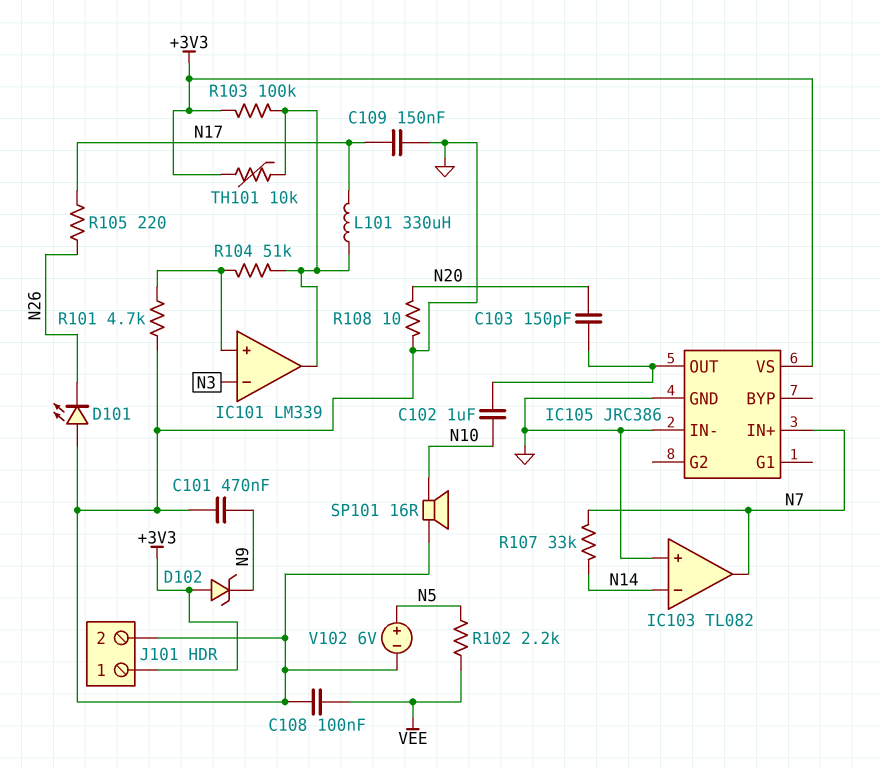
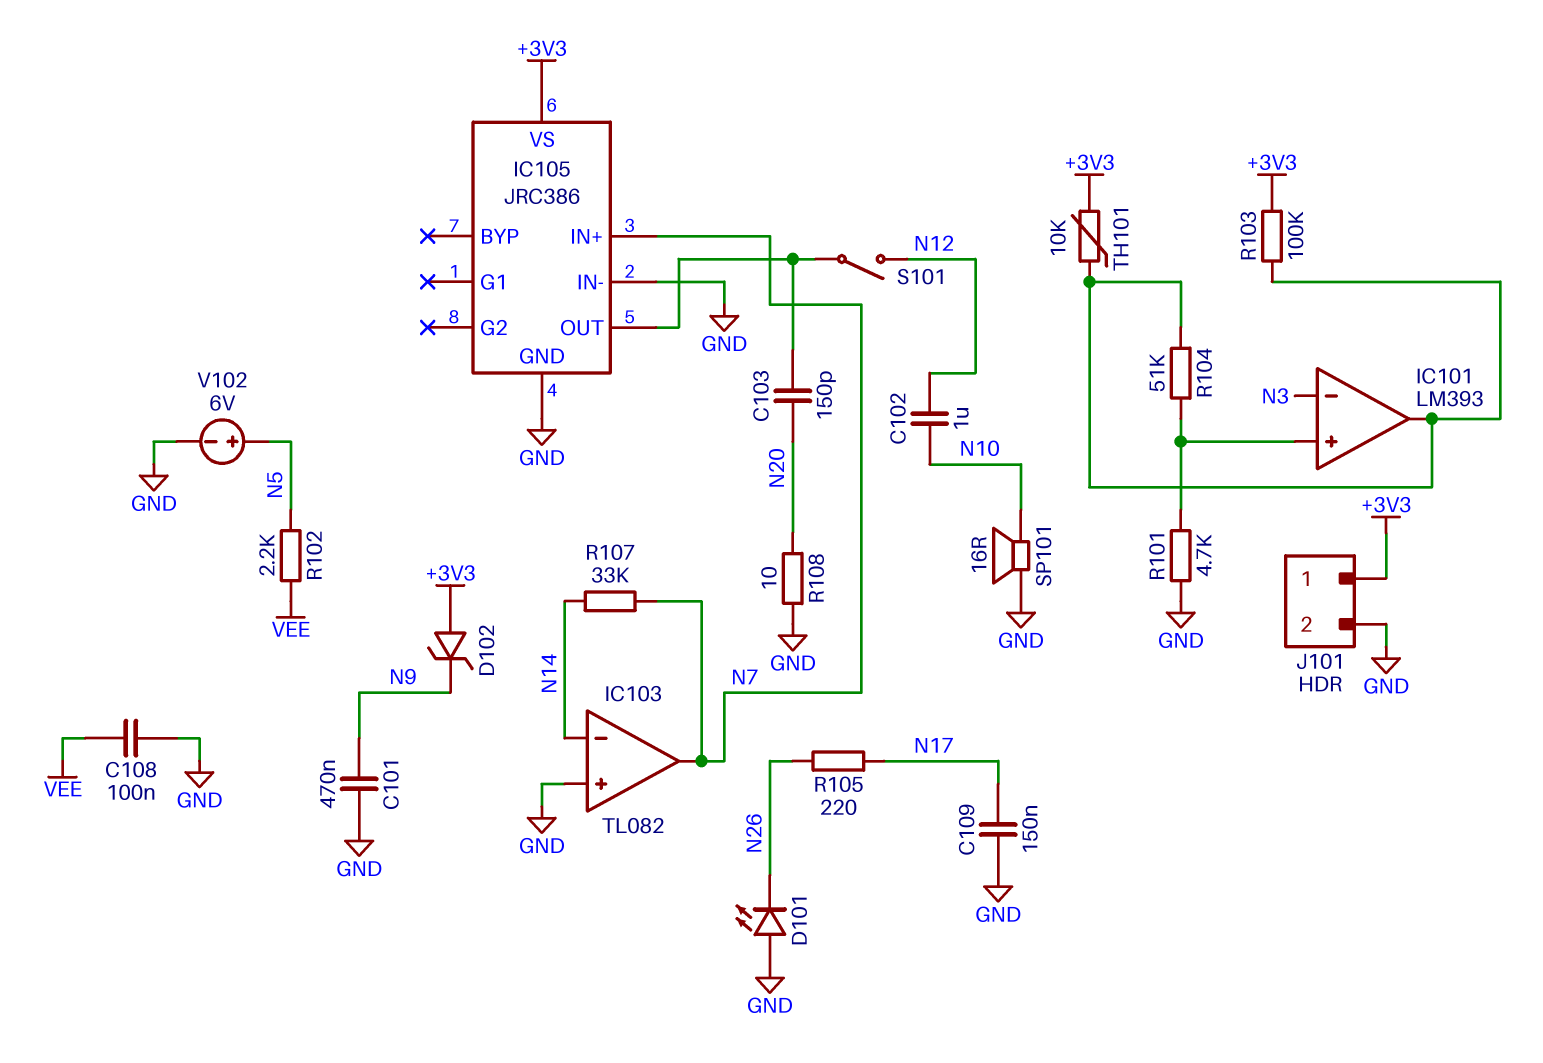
C102: 1uF (IC105/OUT, N10) -> 1uF (N10, N12)
IC101: LM339 -> LM393
L101: 330uH (IC101/out, N17) -> none
S101: none -> switch (IC105/OUT, N12)

